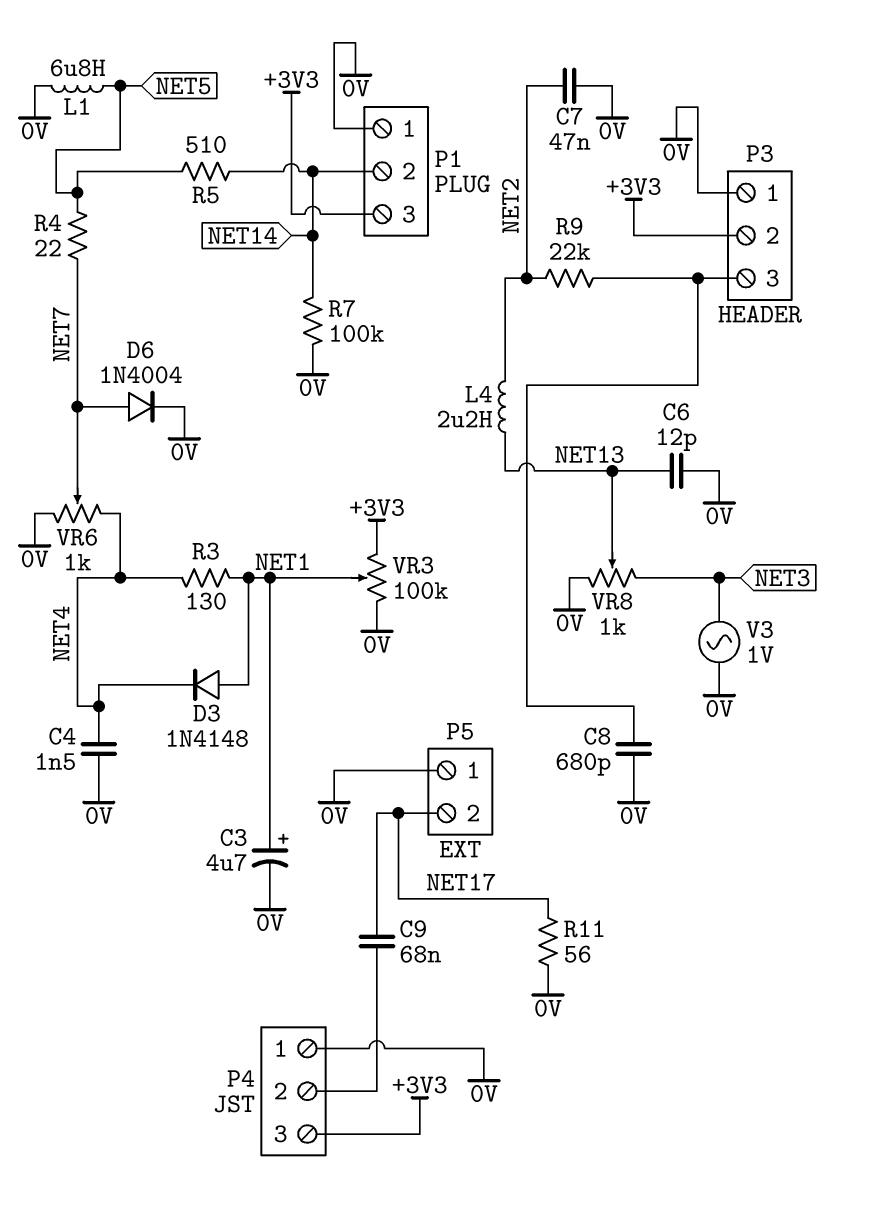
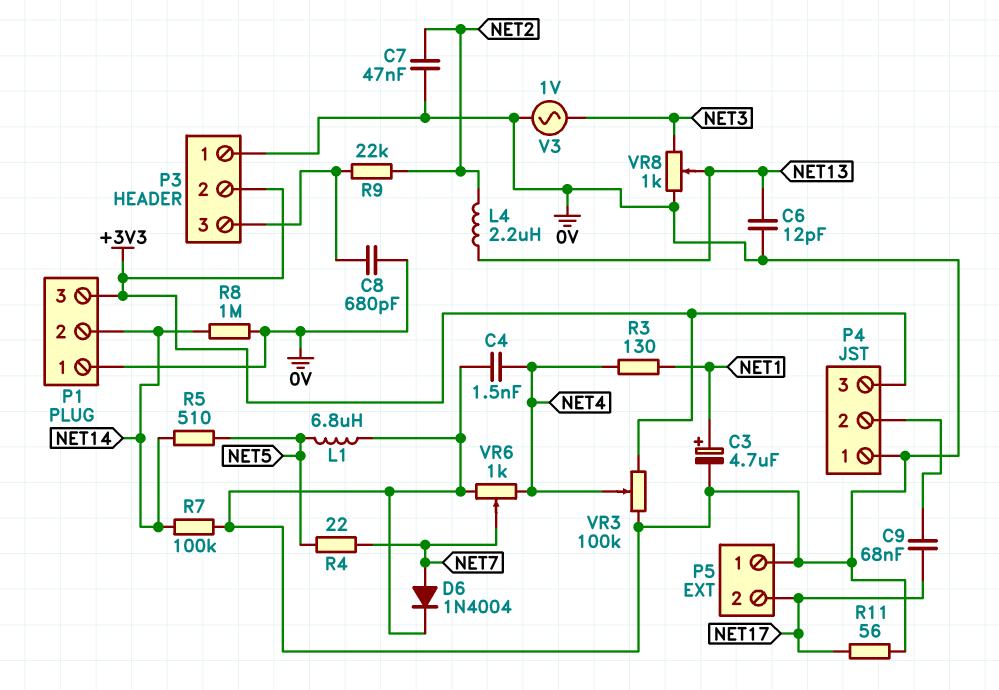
D3: diode 1N4148 (A NET1, K NET4) -> none
R8: none -> 1M (0V, NET14)
VR3: 100k (+3V3, 0V, wiper NET1) -> 100k (+3V3, 0V, wiper NET4)

